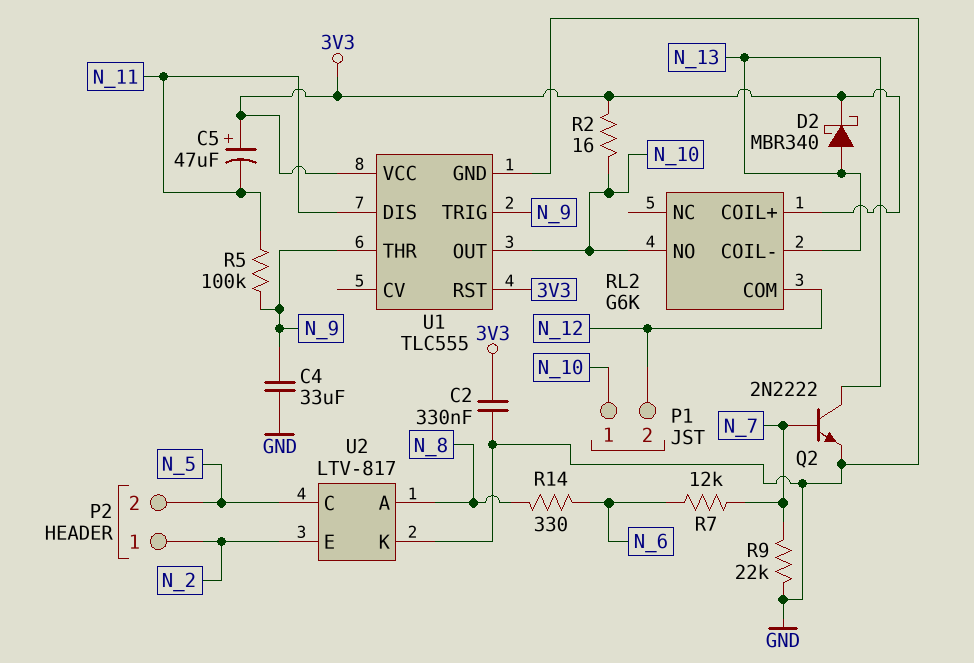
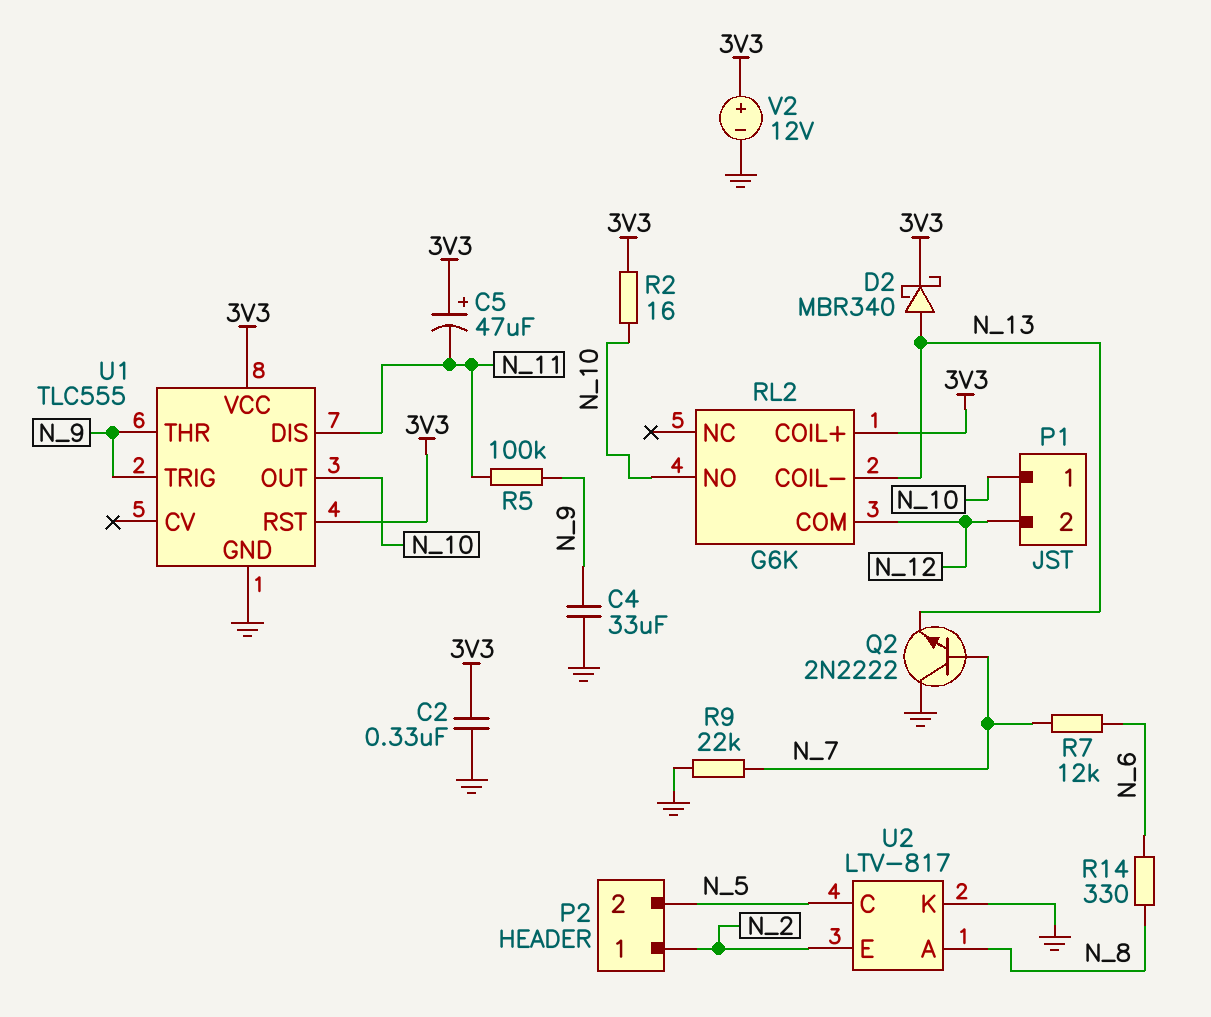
Q2: NPN 2N2222 (B N_7, C N_13, E GND) -> NPN 2N2222 (B N_7, C GND, E N_13)
V2: none -> 12V (plus 3V3, minus GND)

